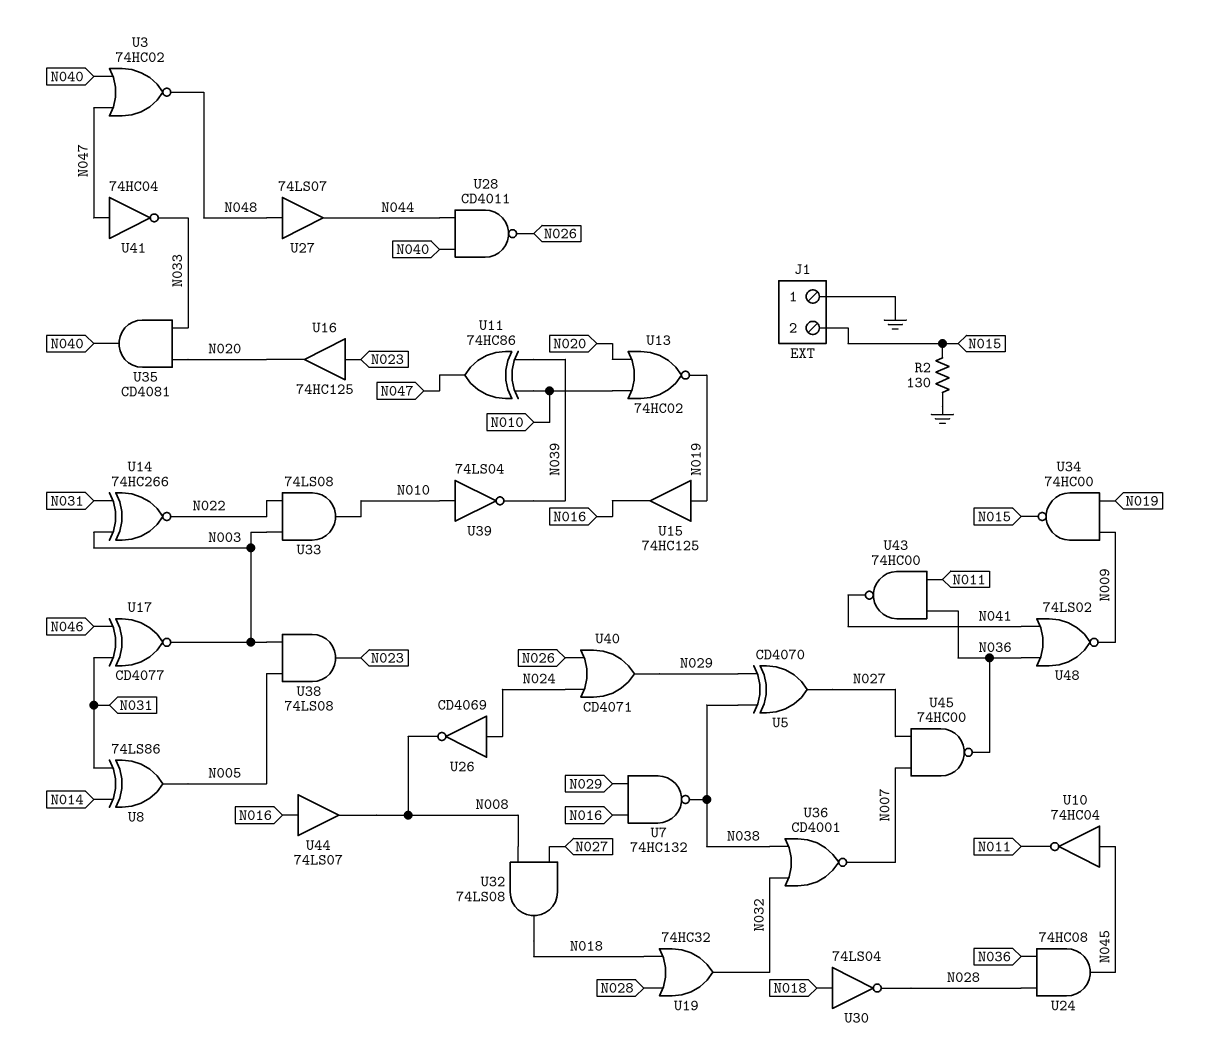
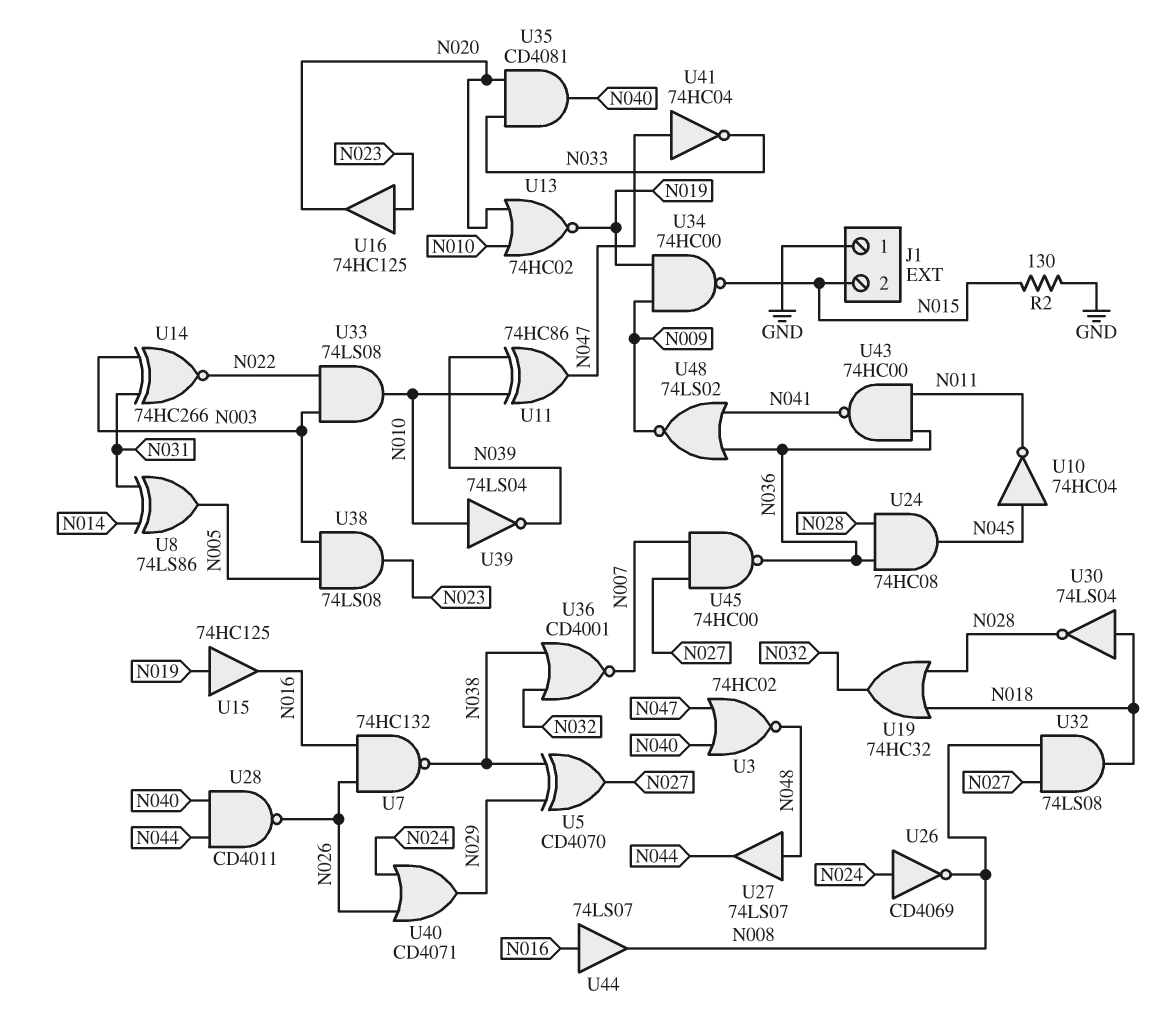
U7: NAND 74HC132 (in N016, in N029, out N038) -> NAND 74HC132 (in N016, in N026, out N038)
U17: XNOR CD4077 (in N031, in N046, out N003) -> none

